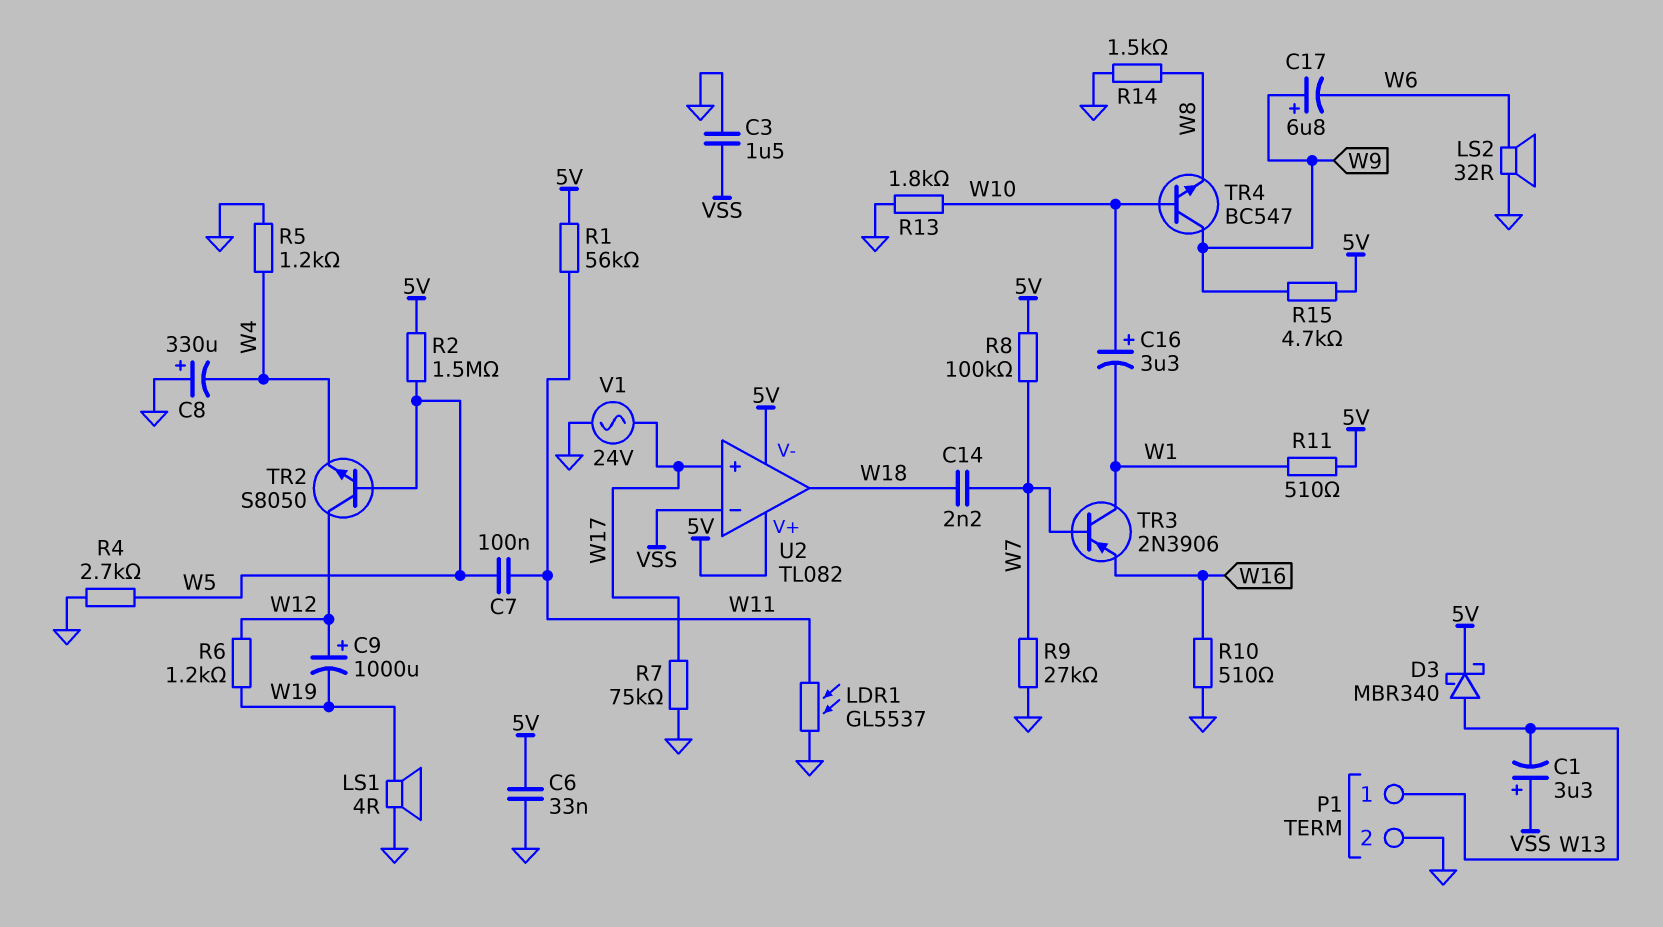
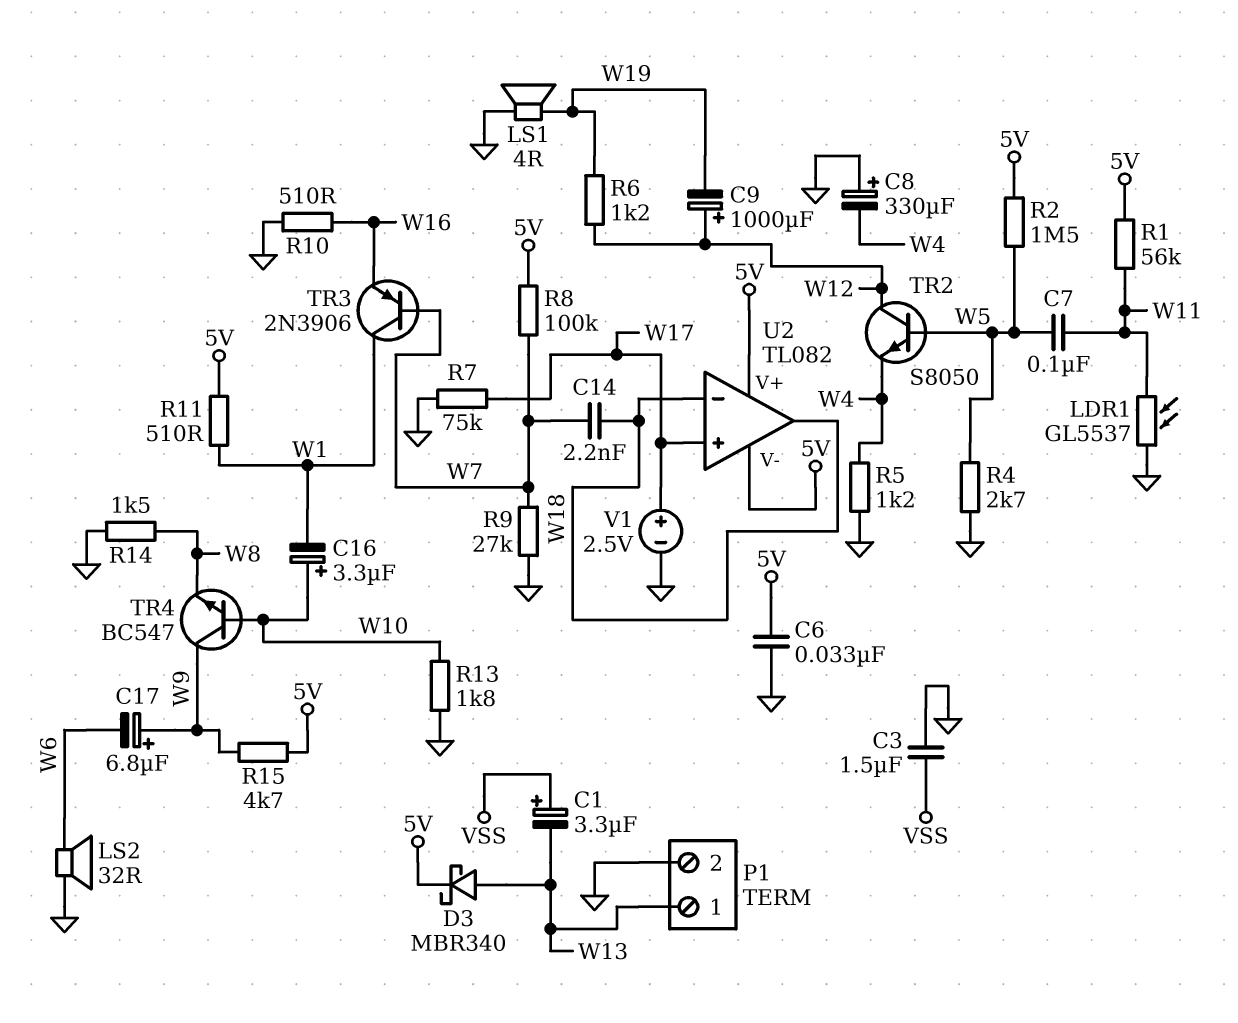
U2 pin in-: VSS -> W18
V1: AC 24V (GND, W17) -> 2.5V (plus W17, minus GND)

